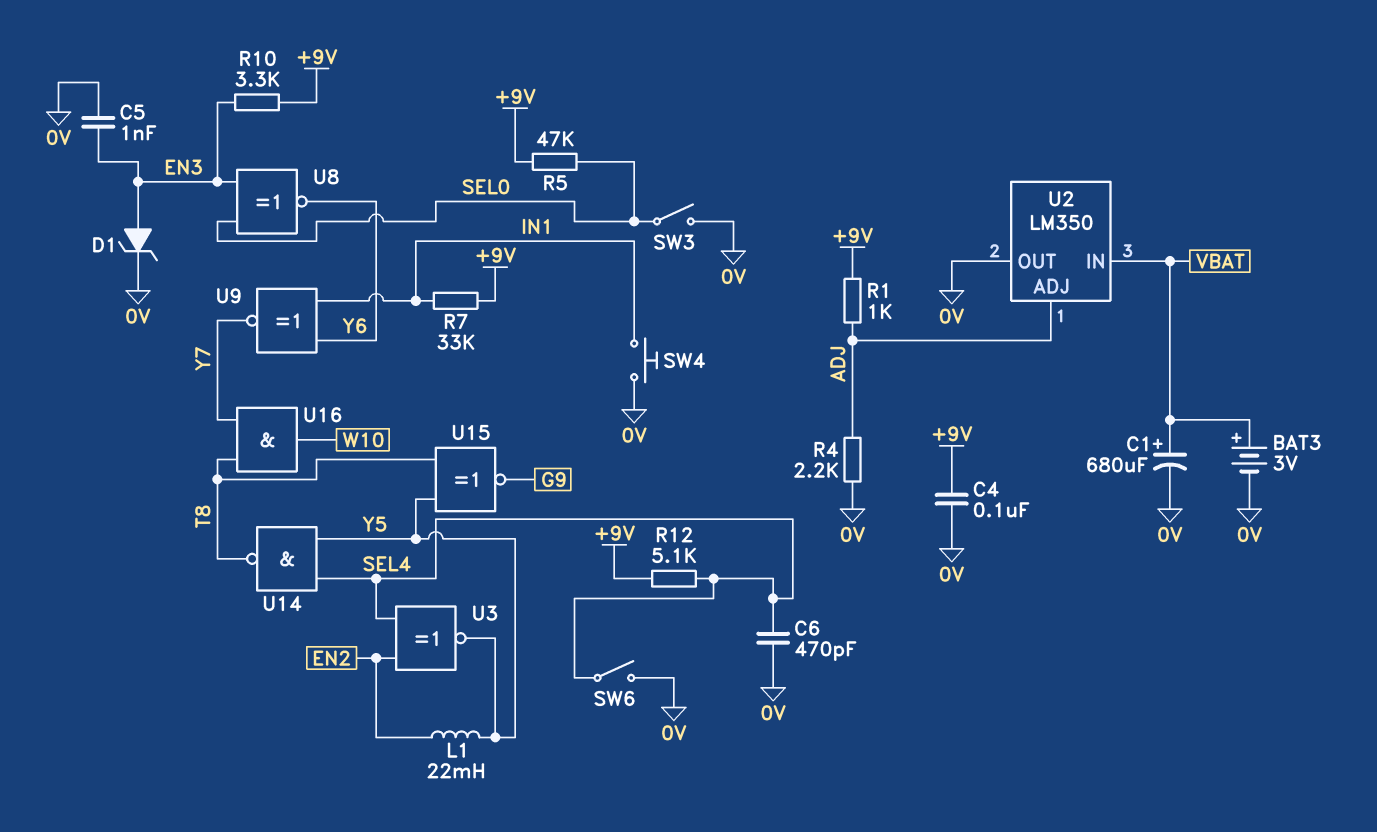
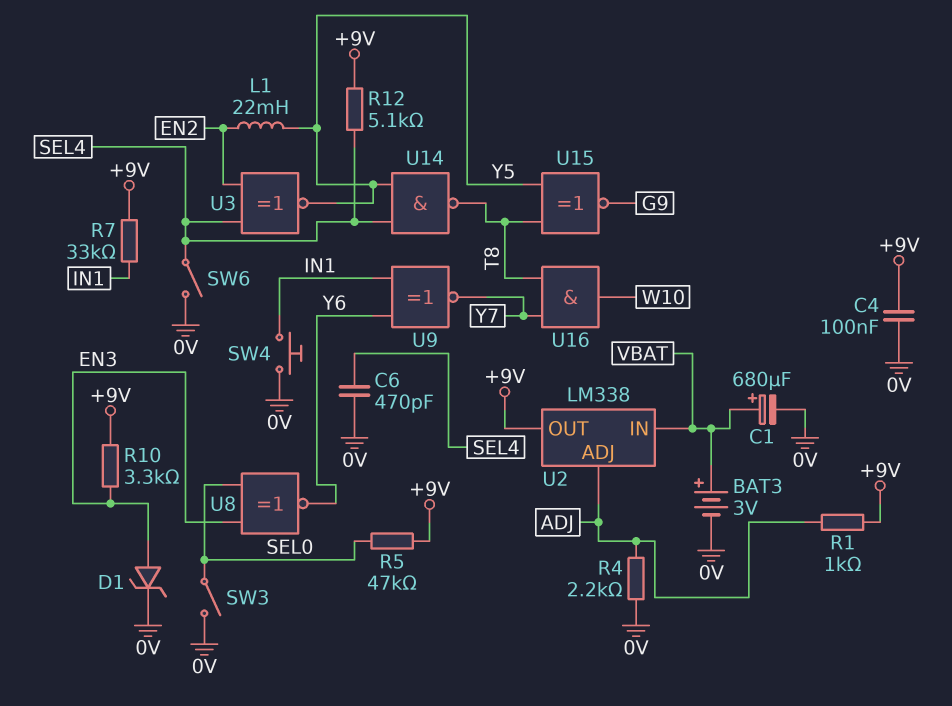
C5: 1nF (0V, EN3) -> none
U2: LM350 -> LM338
U2 pin OUT: 0V -> +9V

